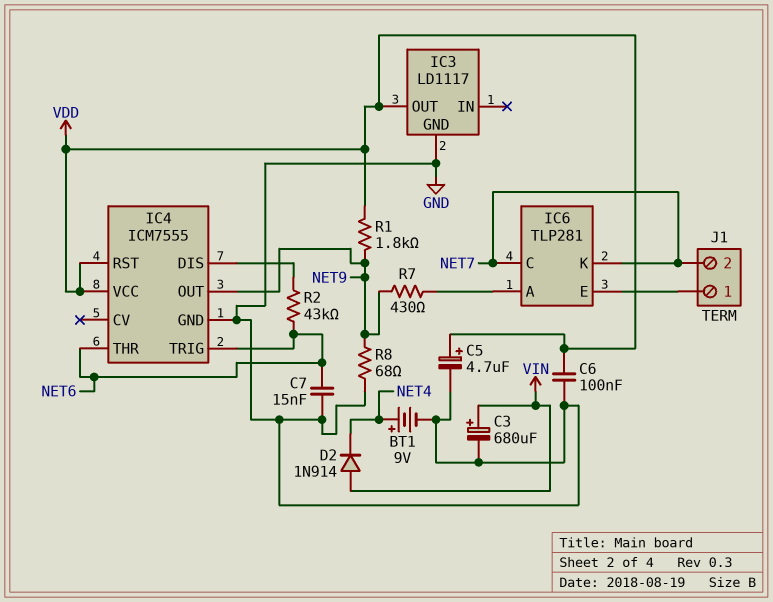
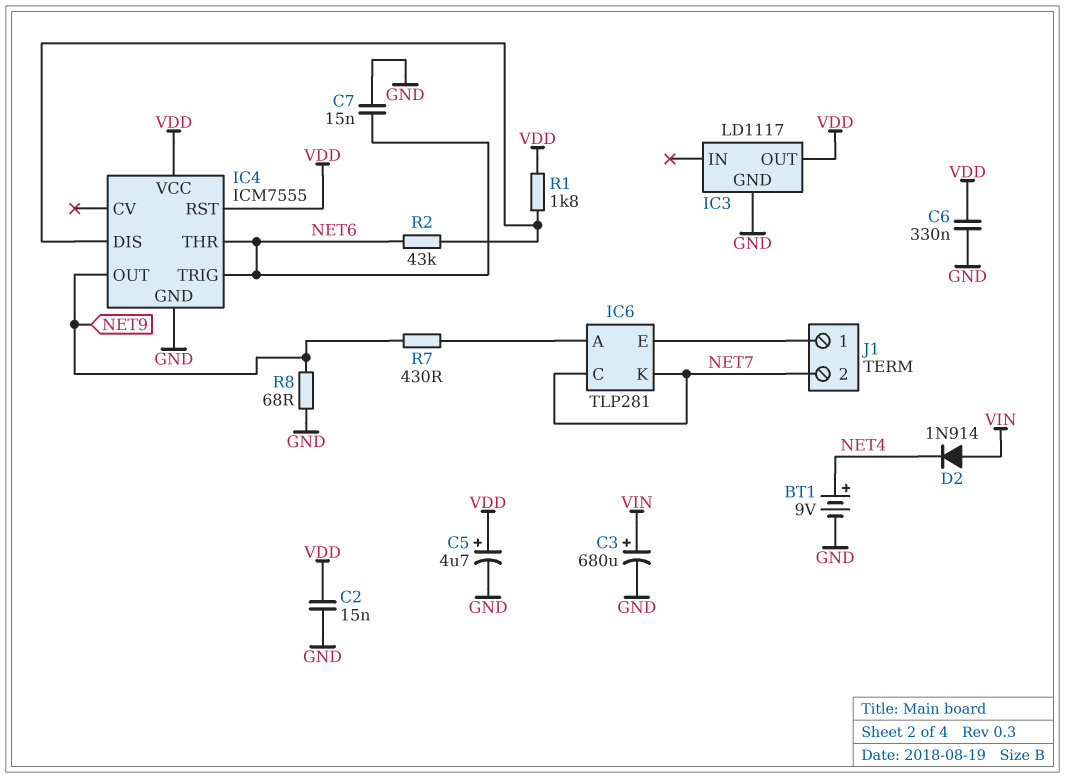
C2: none -> 15nF (GND, VDD)
C6: 100nF (GND, VDD) -> 330nF (GND, VDD)
R1: 1.8k (NET9, VDD) -> 1.8k (IC4/DIS, VDD)

